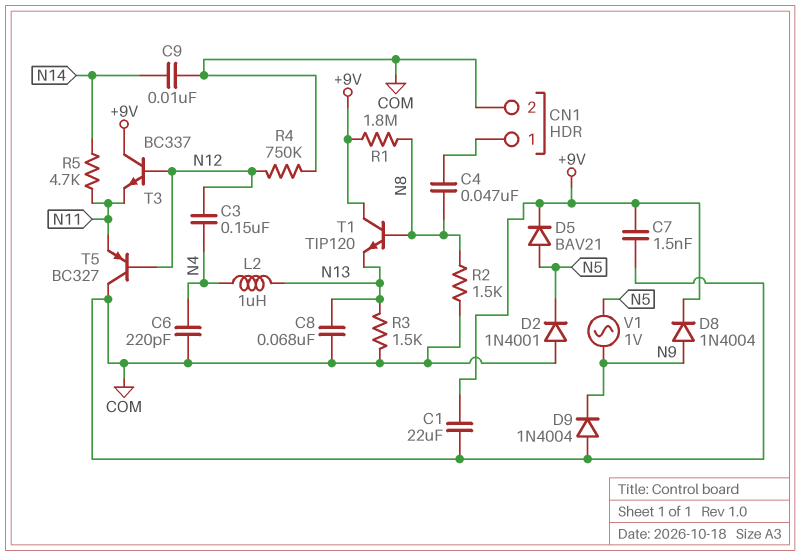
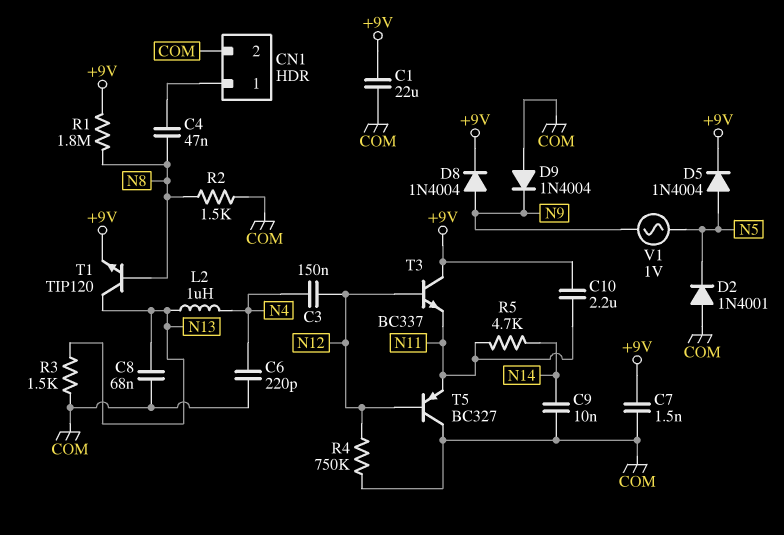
C10: none -> 2.2uF (+9V, N11)
D5: diode BAV21 (A N5, K +9V) -> diode 1N4004 (A N5, K +9V)
T1: NPN TIP120 (B N8, C +9V, E N13) -> NPN TIP120 (B N8, C N13, E +9V)

